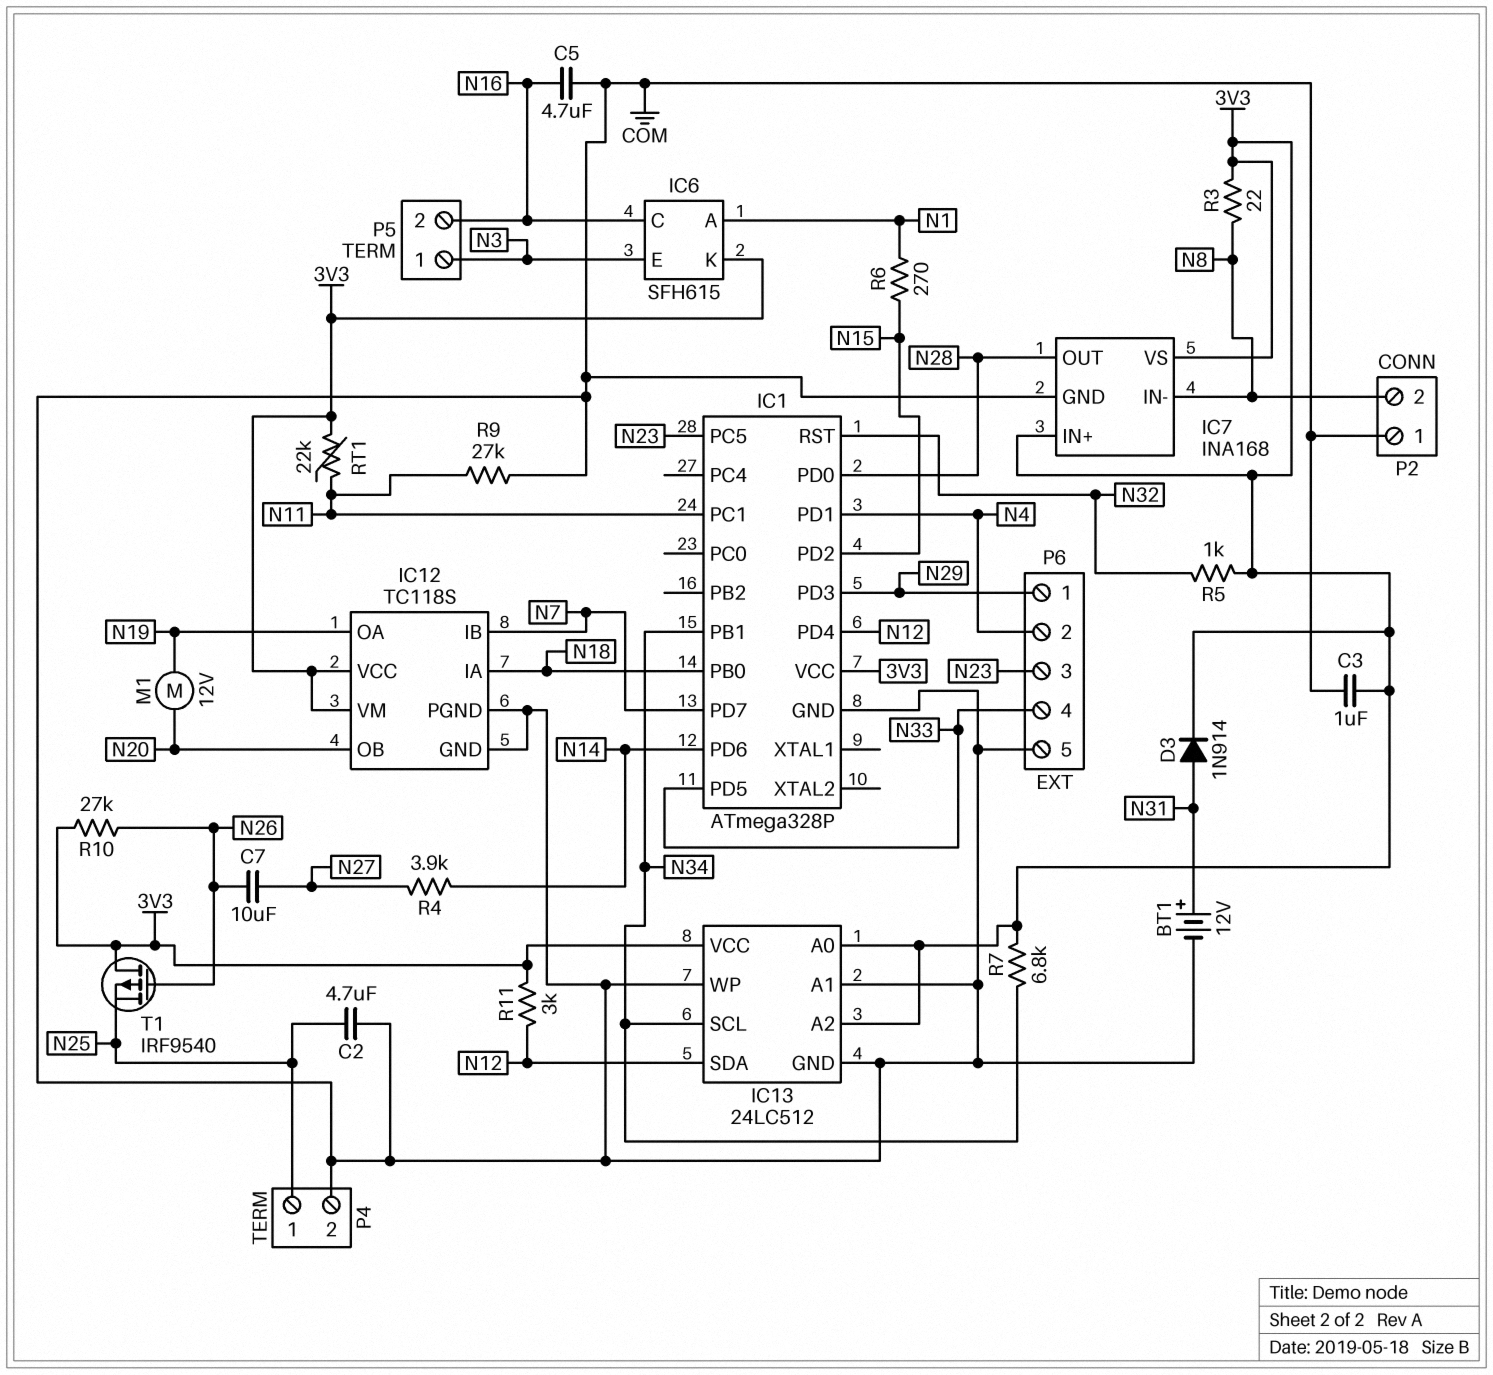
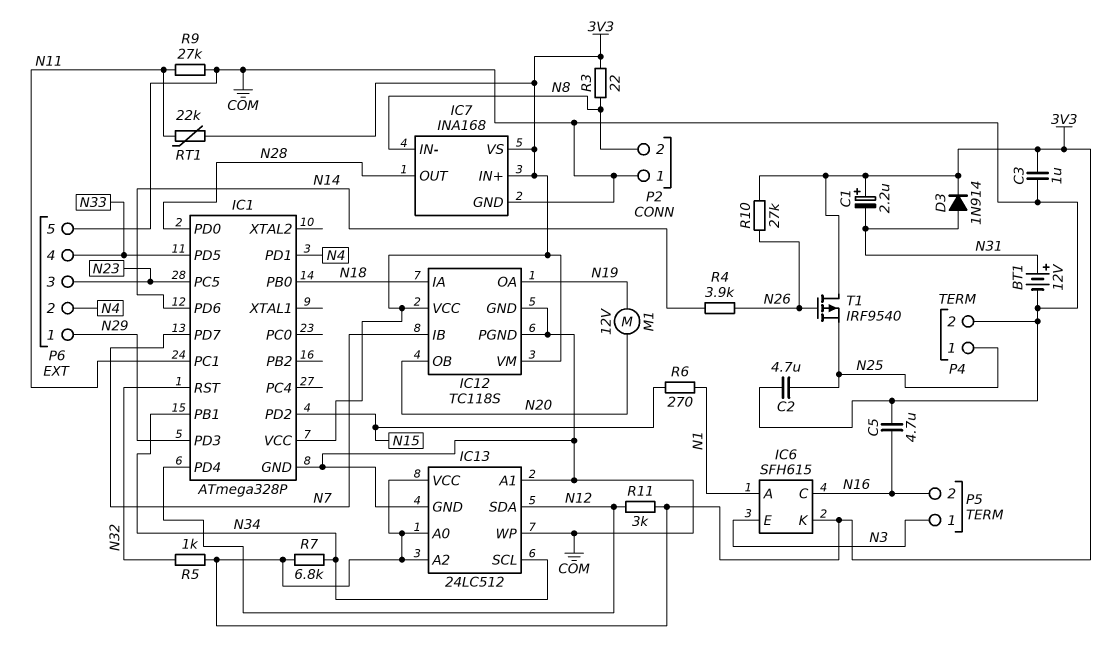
C1: none -> 2.2uF (plus 3V3, minus N31)
C7: 10uF (N26, N27) -> none
R4: 3.9k (N14, N27) -> 3.9k (N14, N26)

